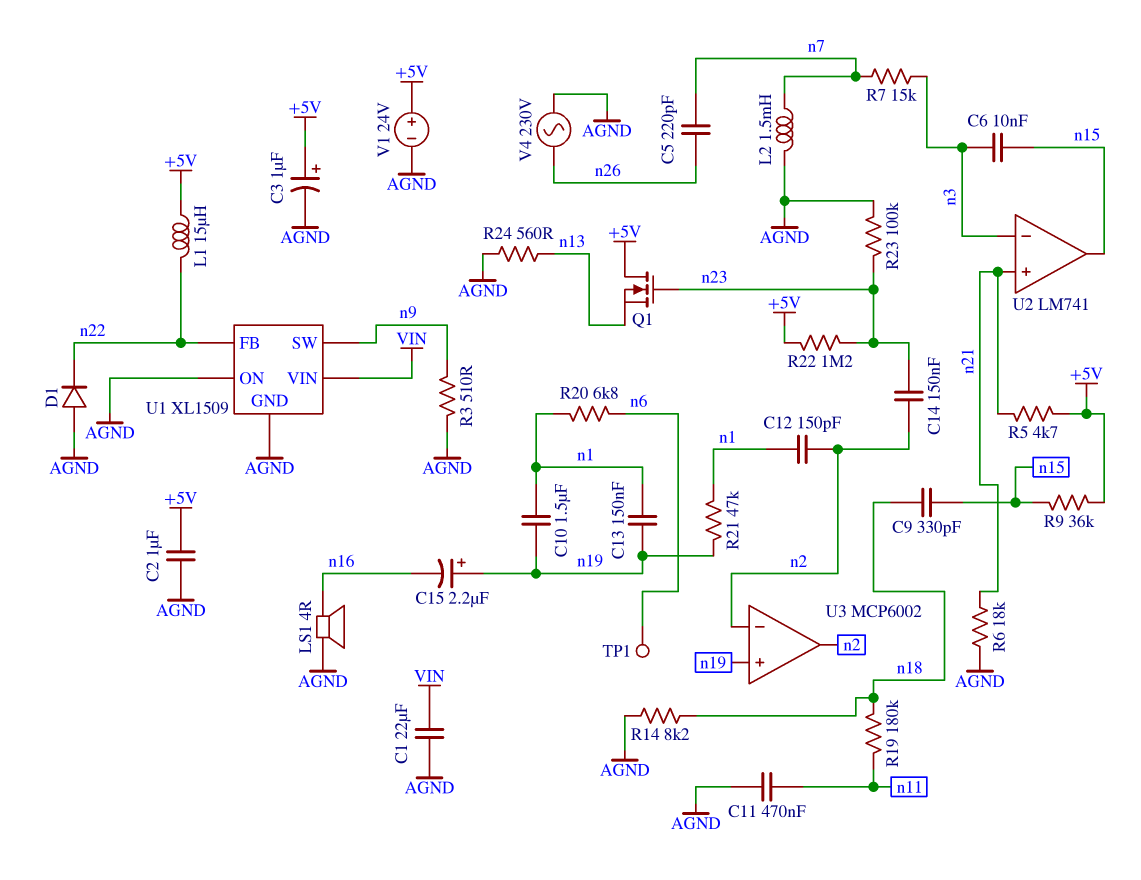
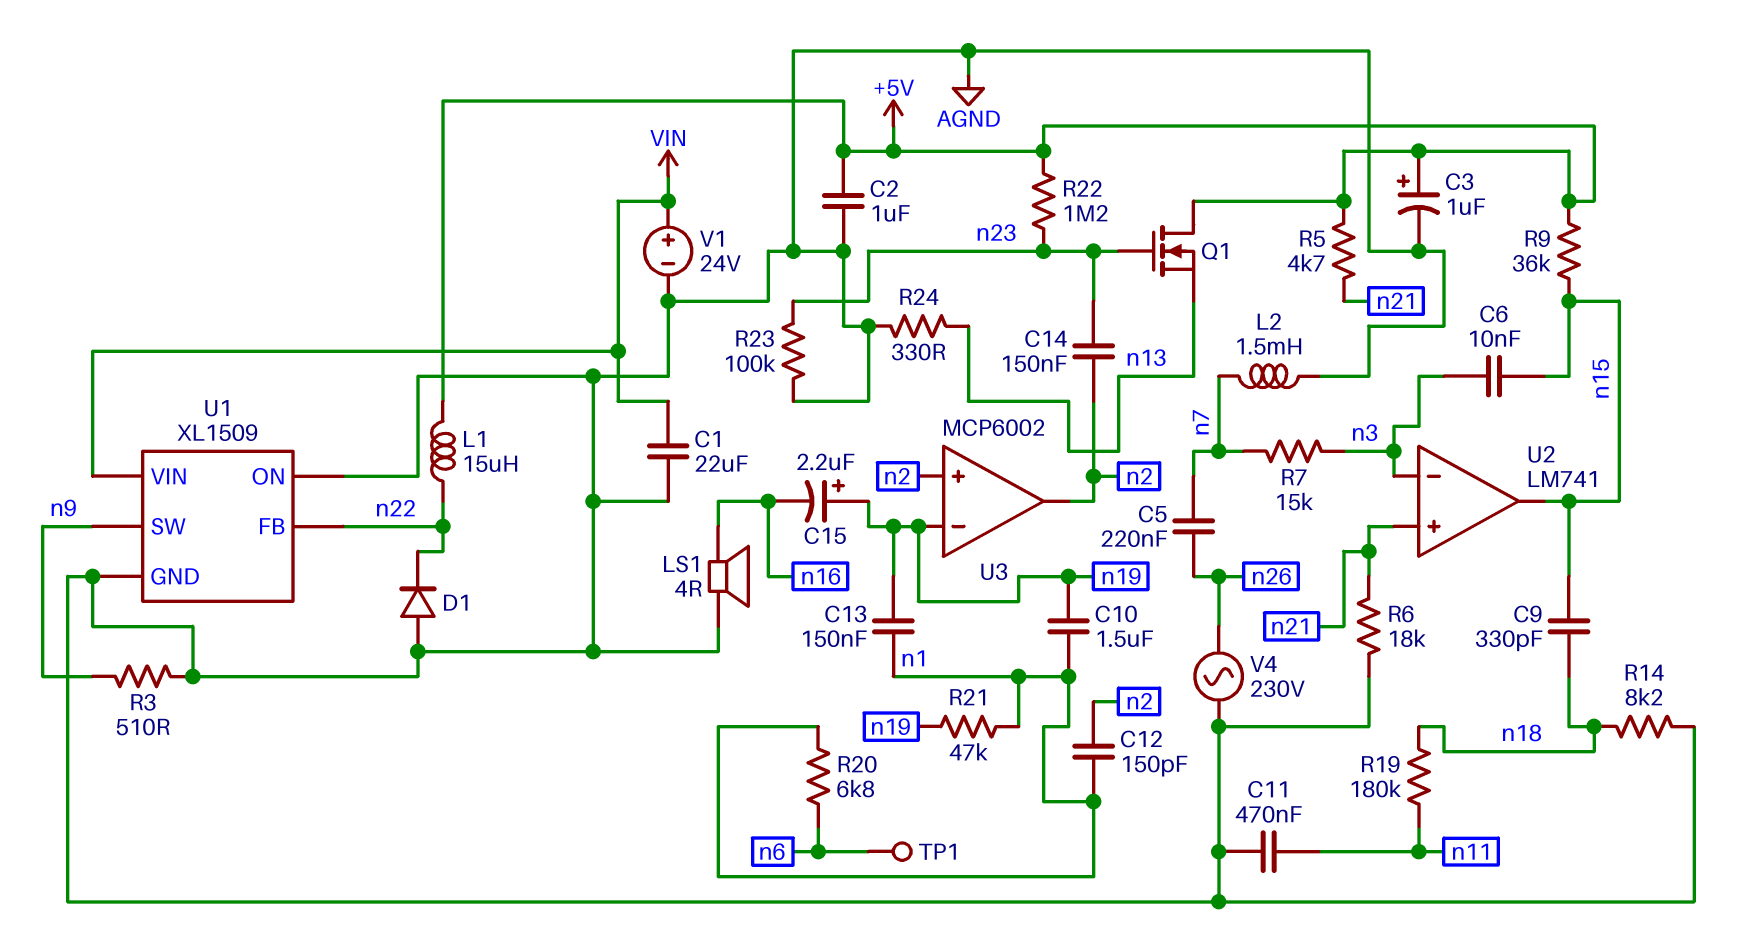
C5: 220pF (n7, n26) -> 220nF (n7, n26)
R24: 560 (AGND, n13) -> 330 (AGND, n13)
U3 pin in+: n19 -> n2
U3 pin in-: n2 -> n19
V1: 24V (plus +5V, minus AGND) -> 24V (plus VIN, minus AGND)

